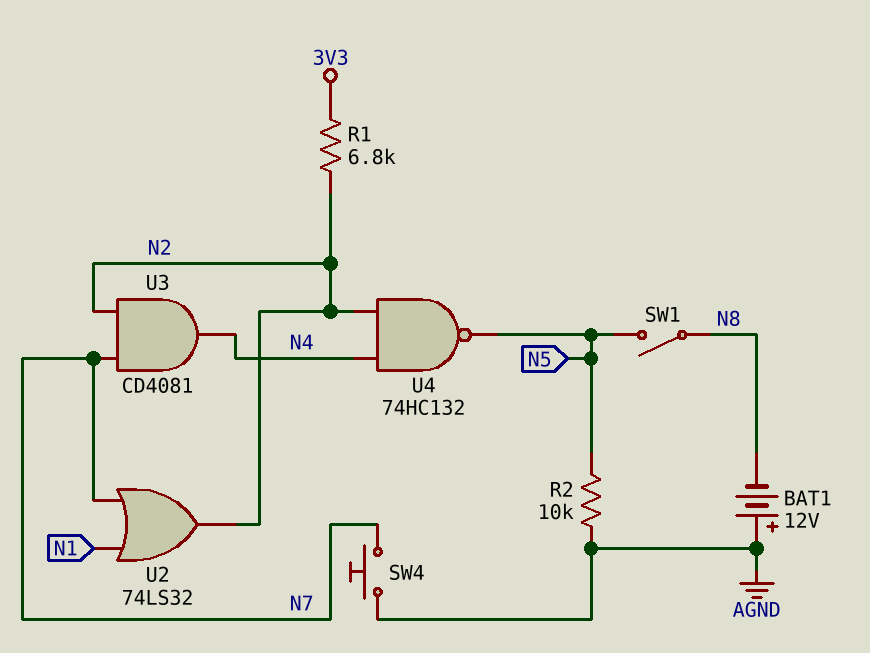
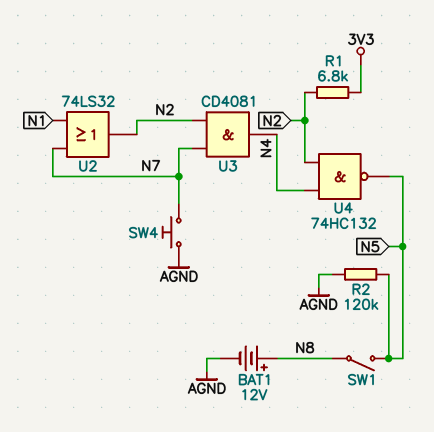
BAT1: 12V (plus AGND, minus N8) -> 12V (plus N8, minus AGND)
R2: 10k (AGND, N5) -> 120k (AGND, N5)

